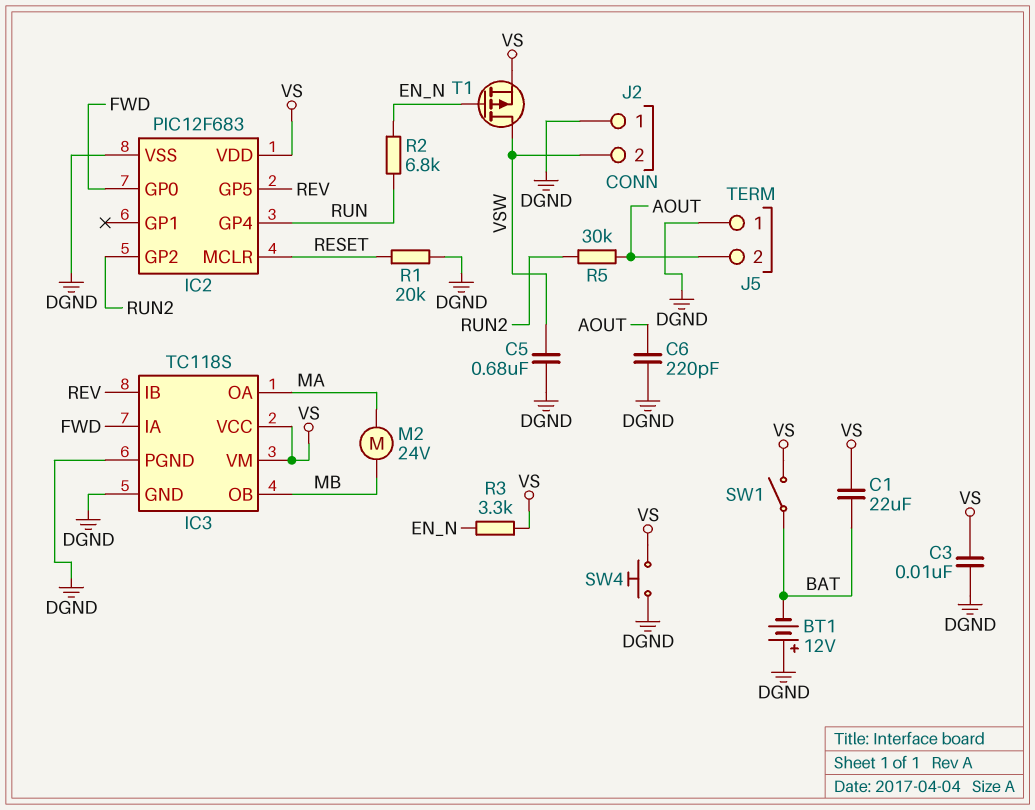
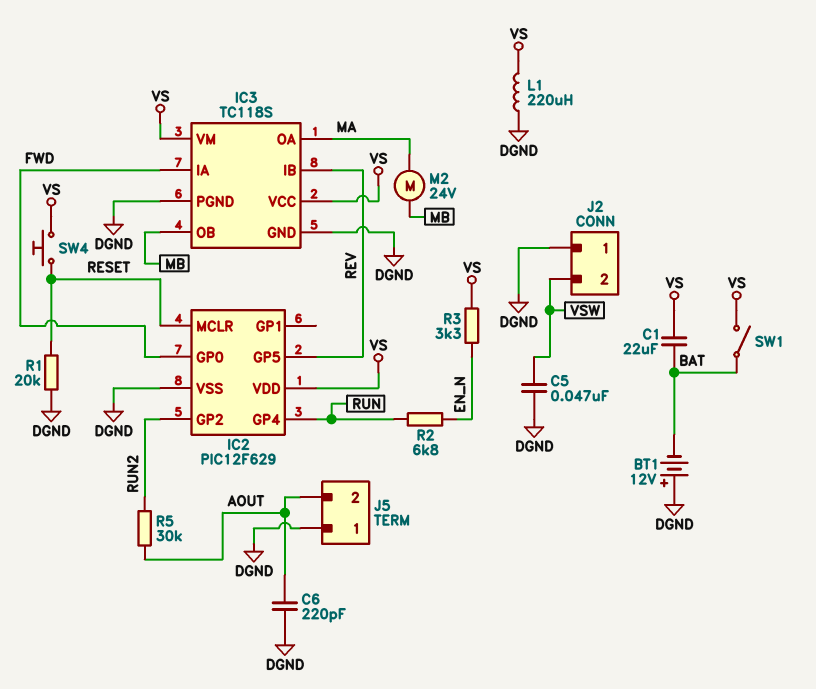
C3: 10nF (DGND, VS) -> none
C5: 680nF (DGND, VSW) -> 47nF (DGND, VSW)
IC2: PIC12F683 -> PIC12F629
L1: none -> 220uH (DGND, VS)
SW4: button (DGND, VS) -> button (RESET, VS)
T1: PMOS (G EN_N, D VSW, S VS) -> none

